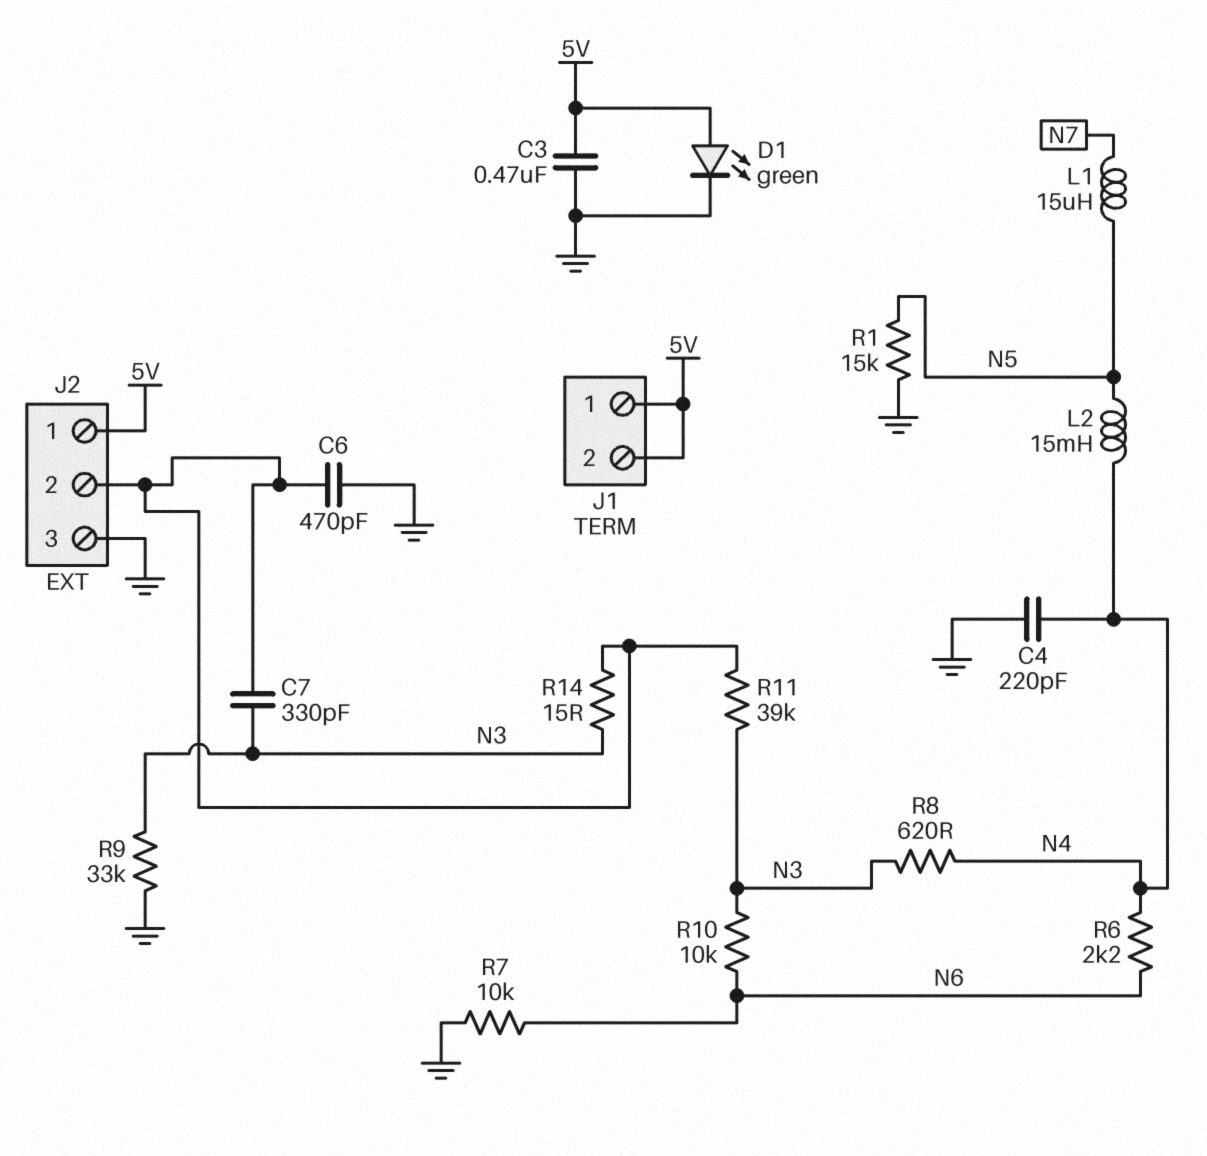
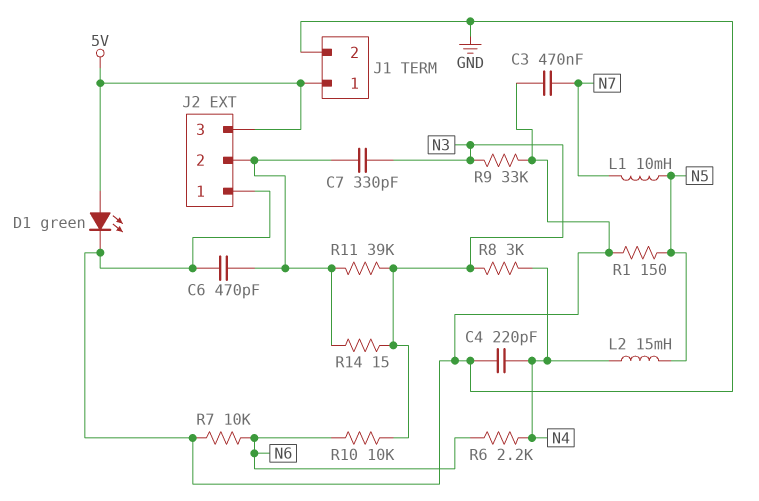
C3: 470nF (5V, GND) -> 470nF (GND, N7)
J1 pin 2: 5V -> GND
J2 pin 1: 5V -> GND
J2 pin 3: GND -> 5V
L1: 15uH (N5, N7) -> 10mH (N5, N7)
R1: 15k (GND, N5) -> 150 (GND, N5)
R8: 620 (N3, N4) -> 3k (N3, N4)

